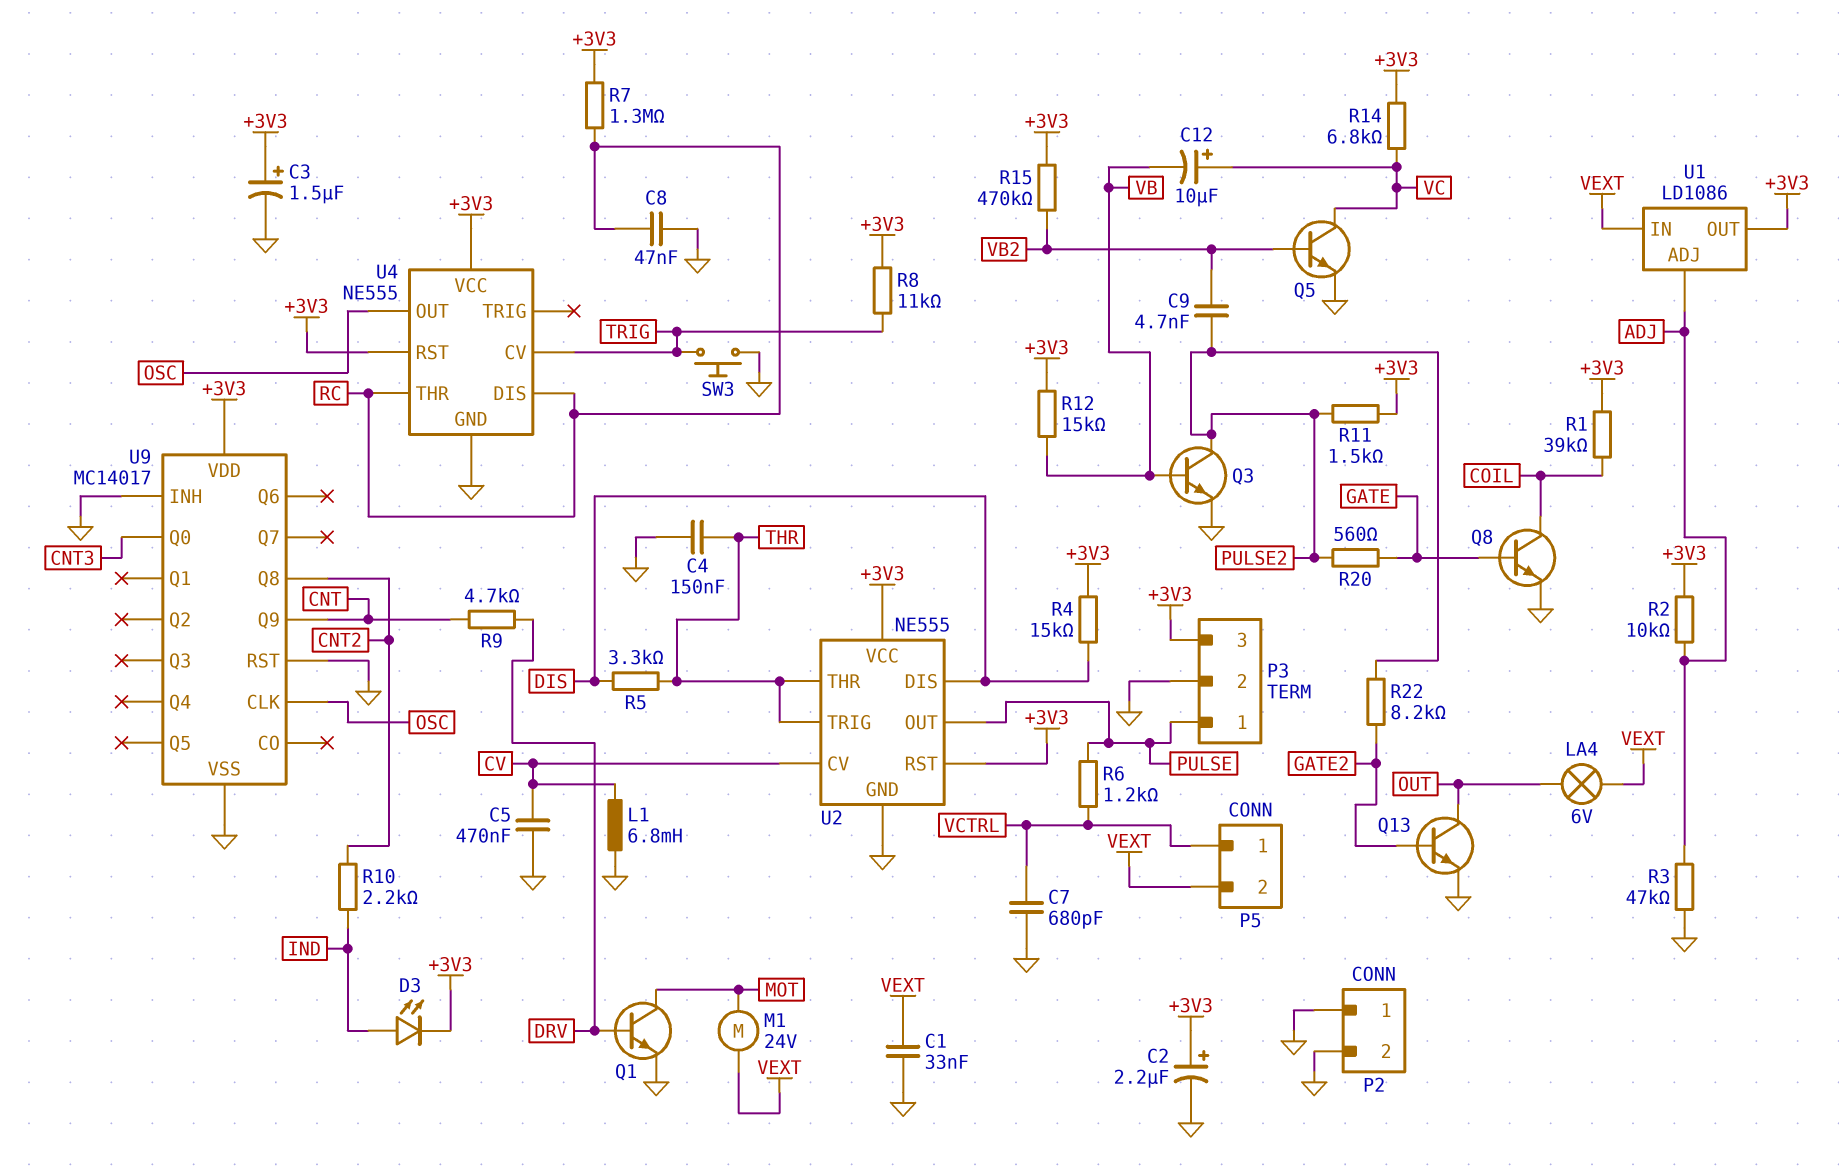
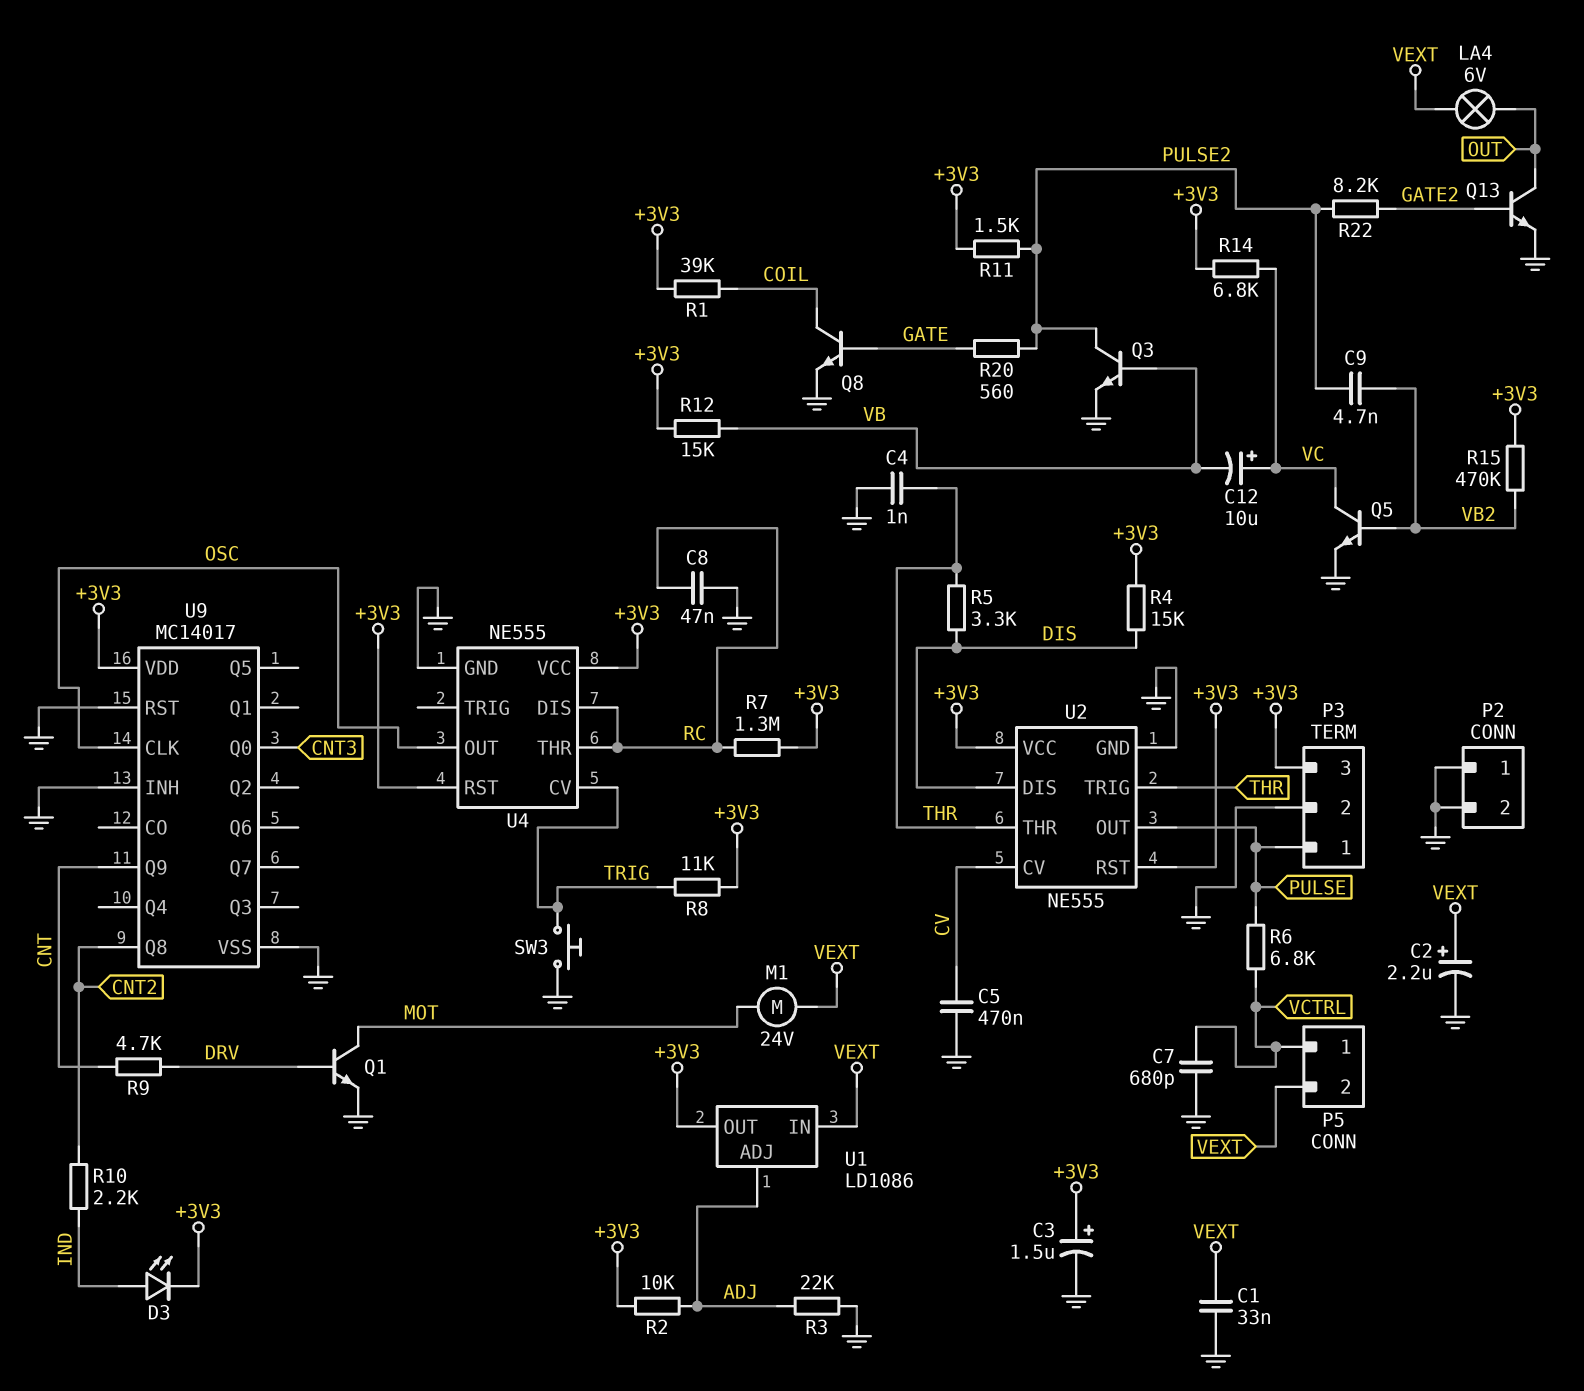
C2: 2.2uF (plus +3V3, minus GND) -> 2.2uF (plus VEXT, minus GND)
C4: 150nF (GND, THR) -> 1nF (GND, THR)
L1: 6.8mH (CV, GND) -> none
R3: 47k (ADJ, GND) -> 22k (ADJ, GND)
R6: 1.2k (PULSE, VCTRL) -> 6.8k (PULSE, VCTRL)

